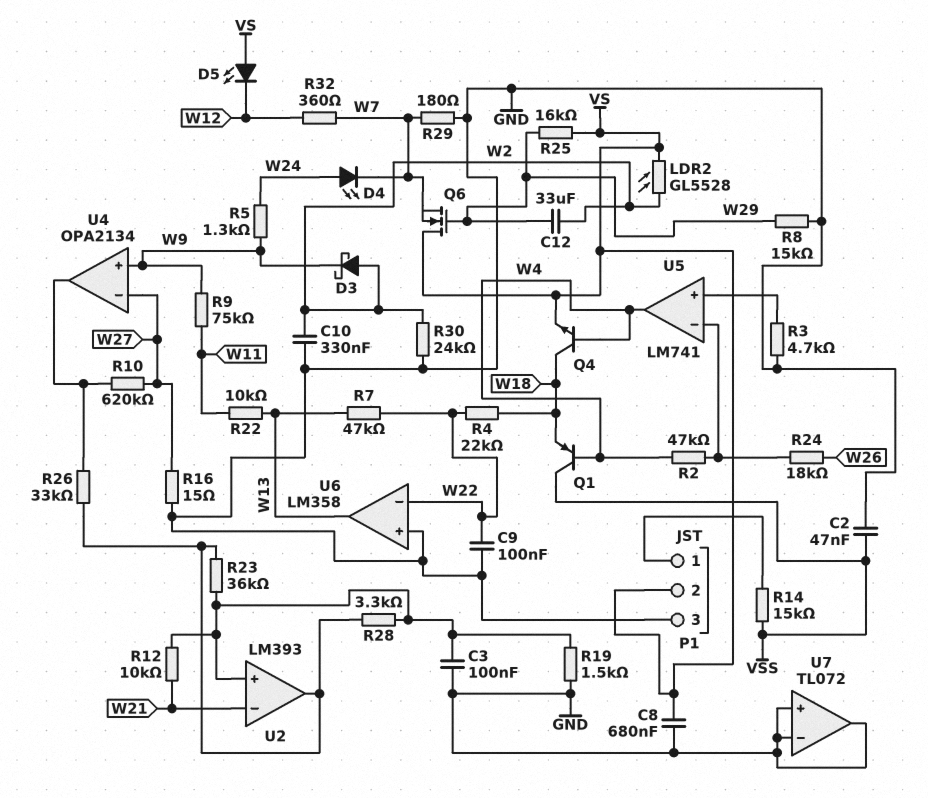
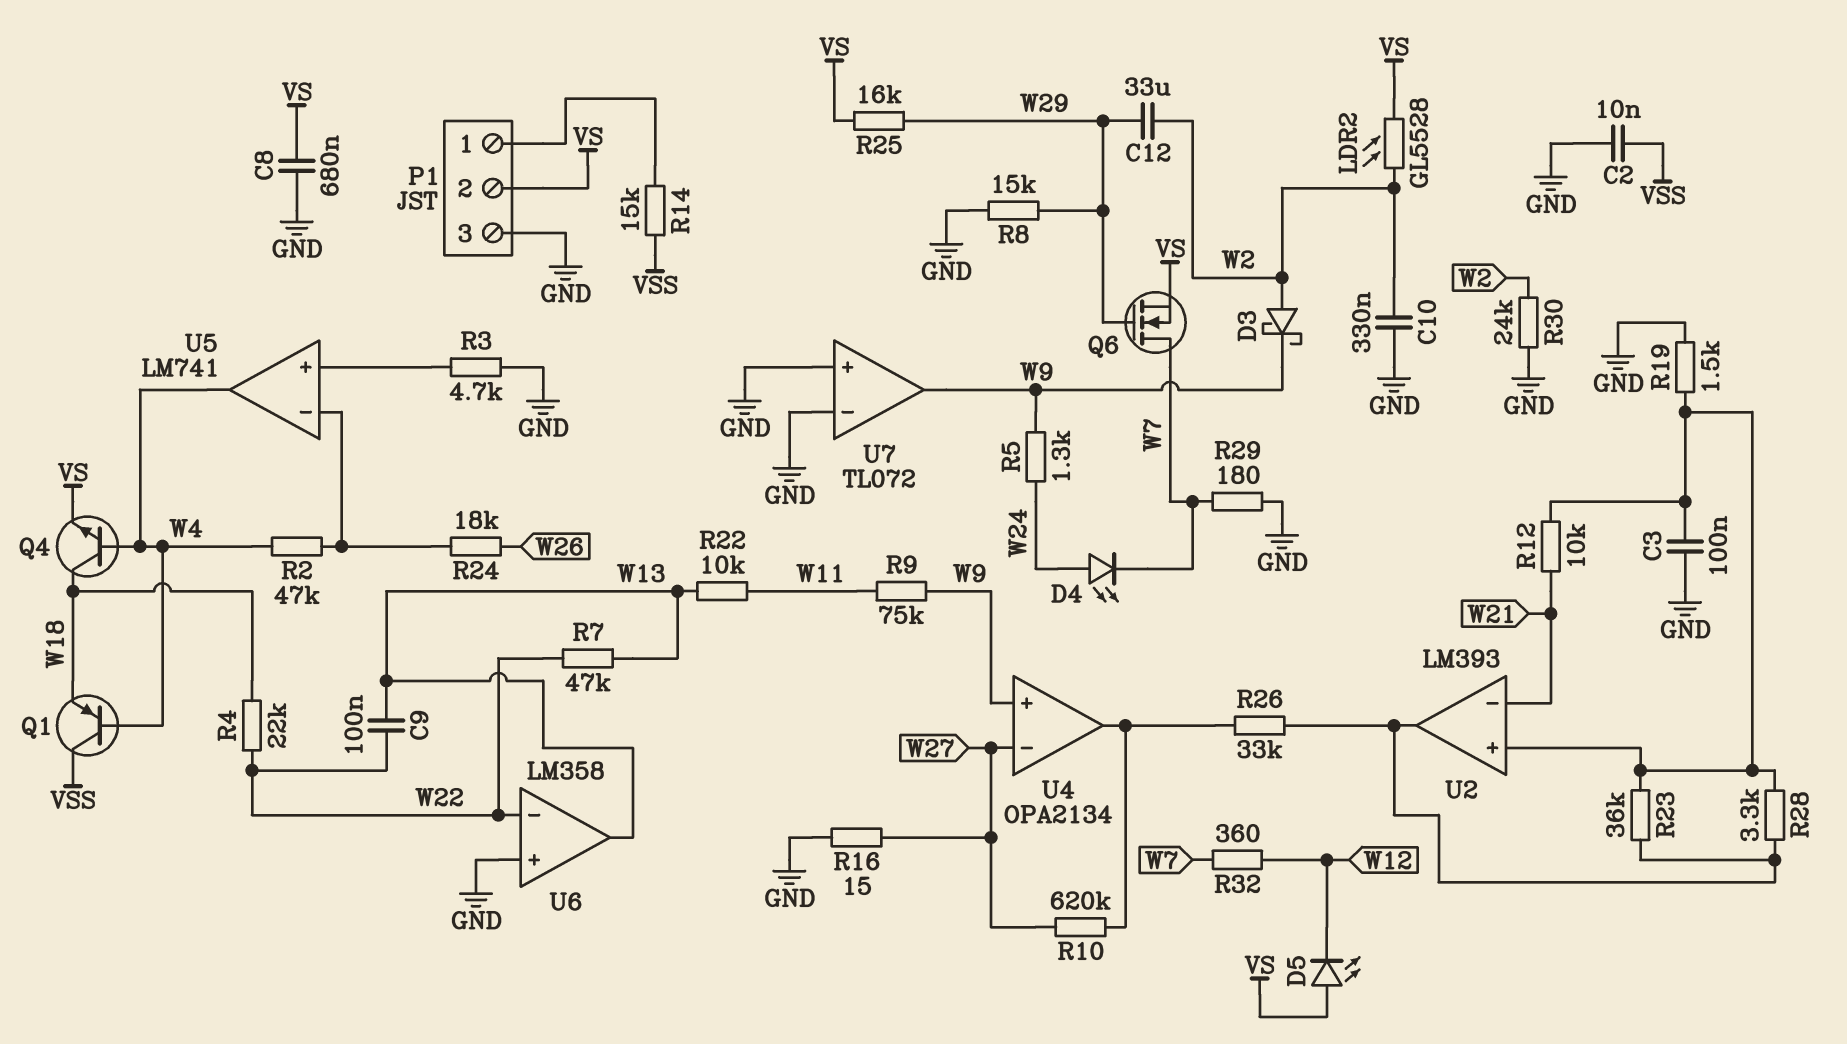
C2: 47nF (GND, VSS) -> 10nF (GND, VSS)
C9: 100nF (GND, W22) -> 100nF (W13, W22)
Q6: NMOS (G W29, D VS, S W7) -> NMOS (G W29, D W7, S VS)
U7 pin out: GND -> W9

